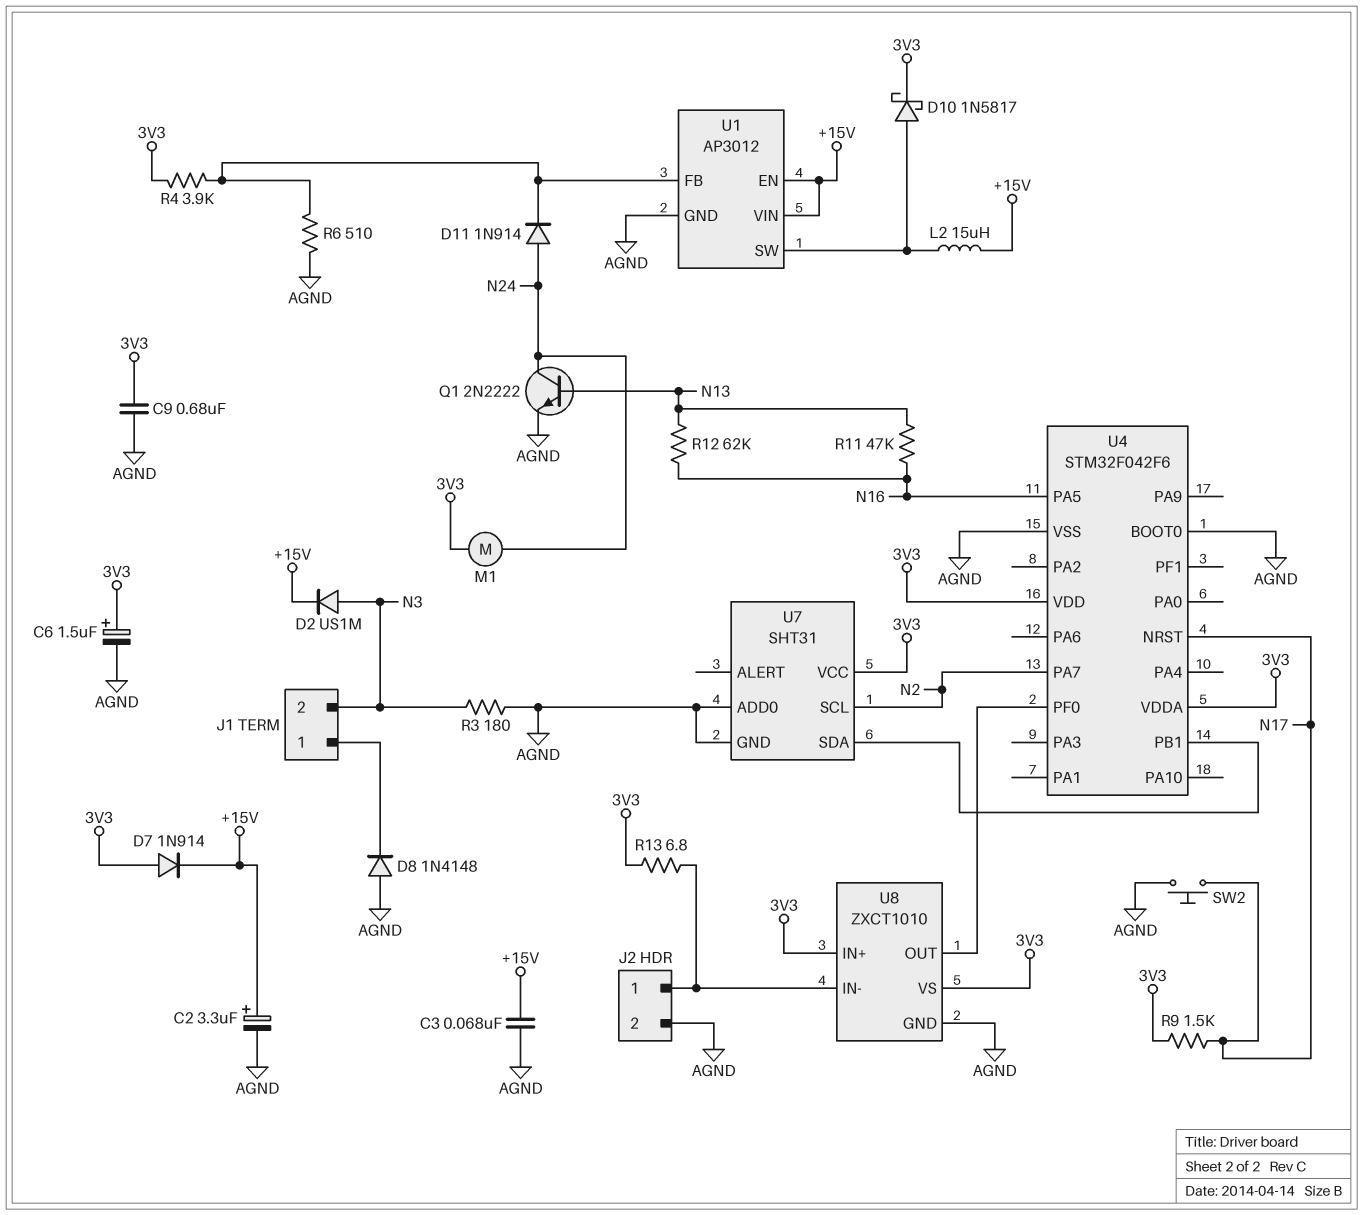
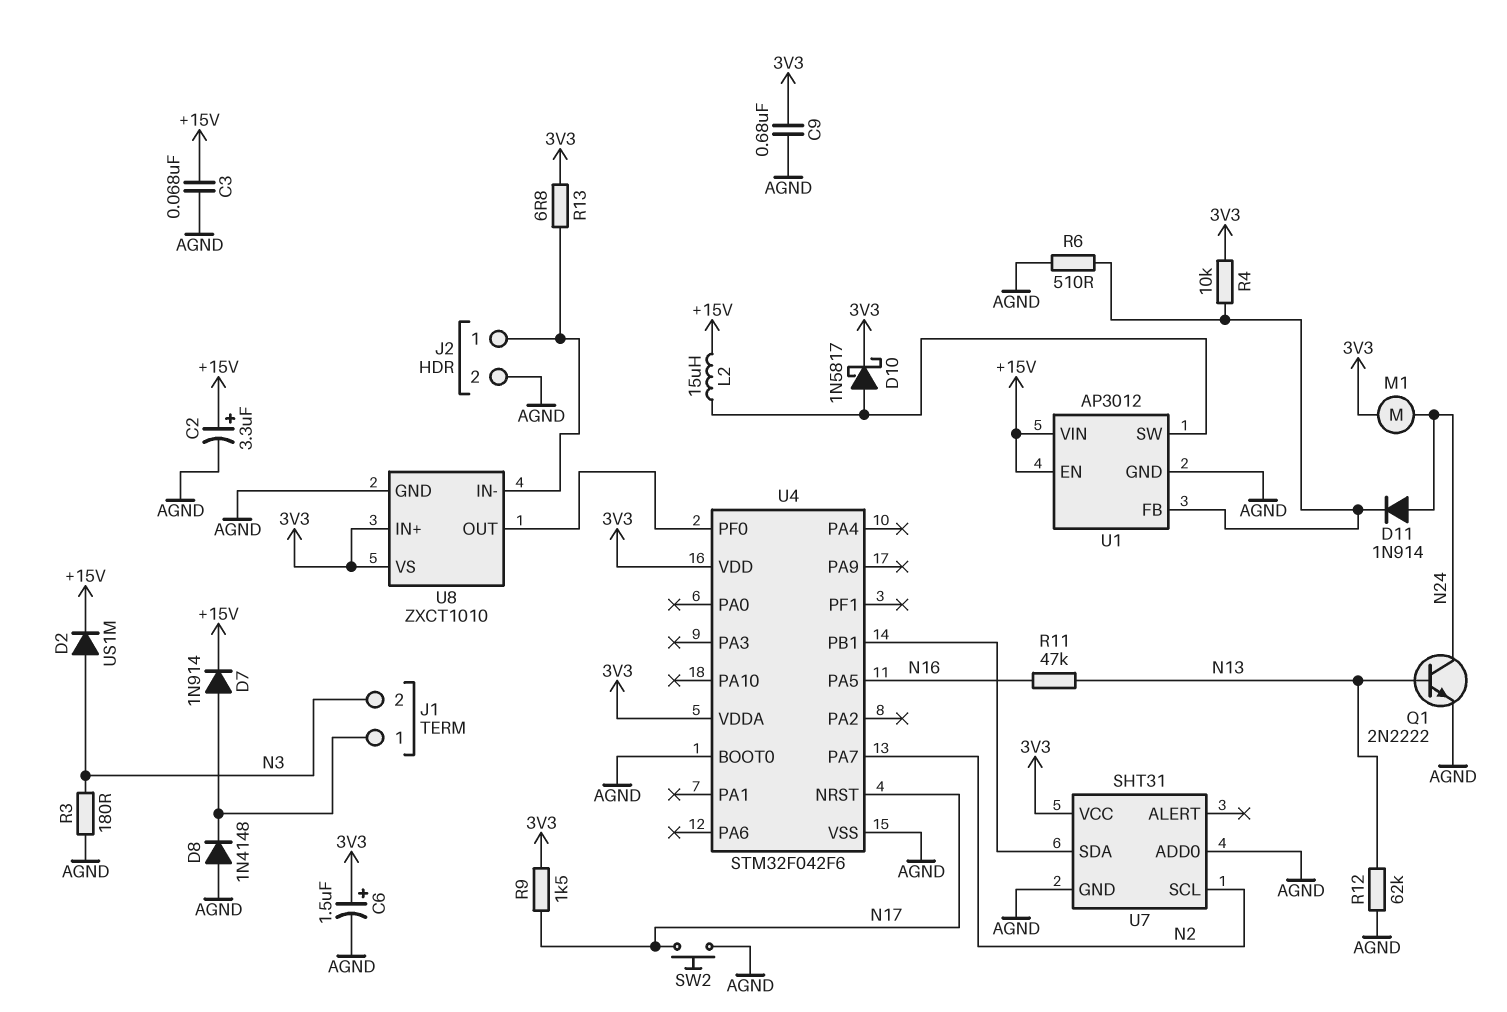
D7: diode 1N914 (A 3V3, K +15V) -> diode 1N914 (A J1/1, K +15V)
R4: 3.9k (3V3, U1/FB) -> 10k (3V3, U1/FB)
R12: 62k (N13, N16) -> 62k (AGND, N13)

